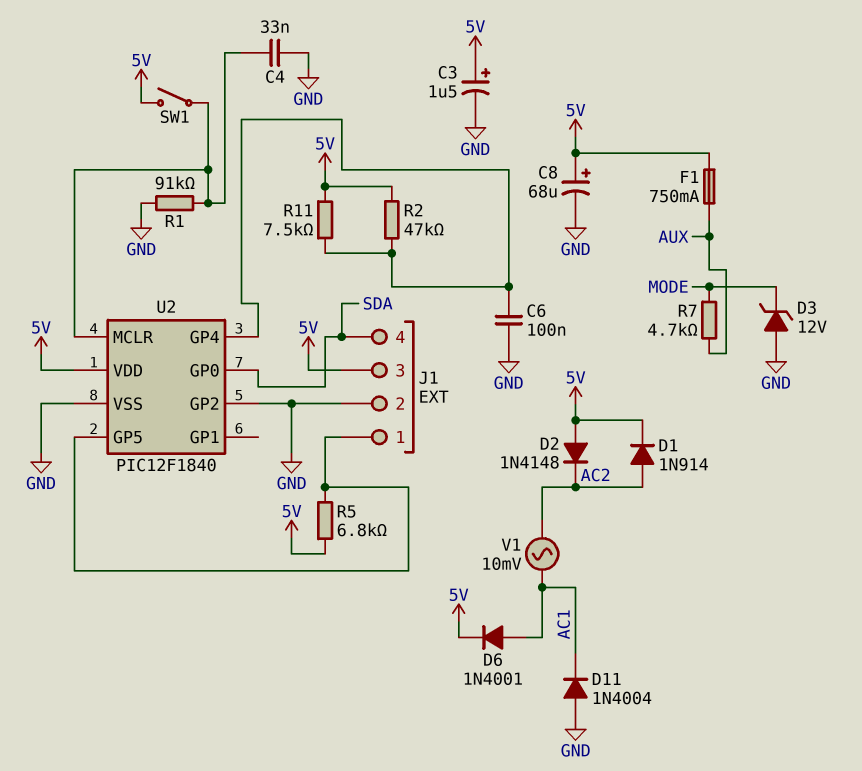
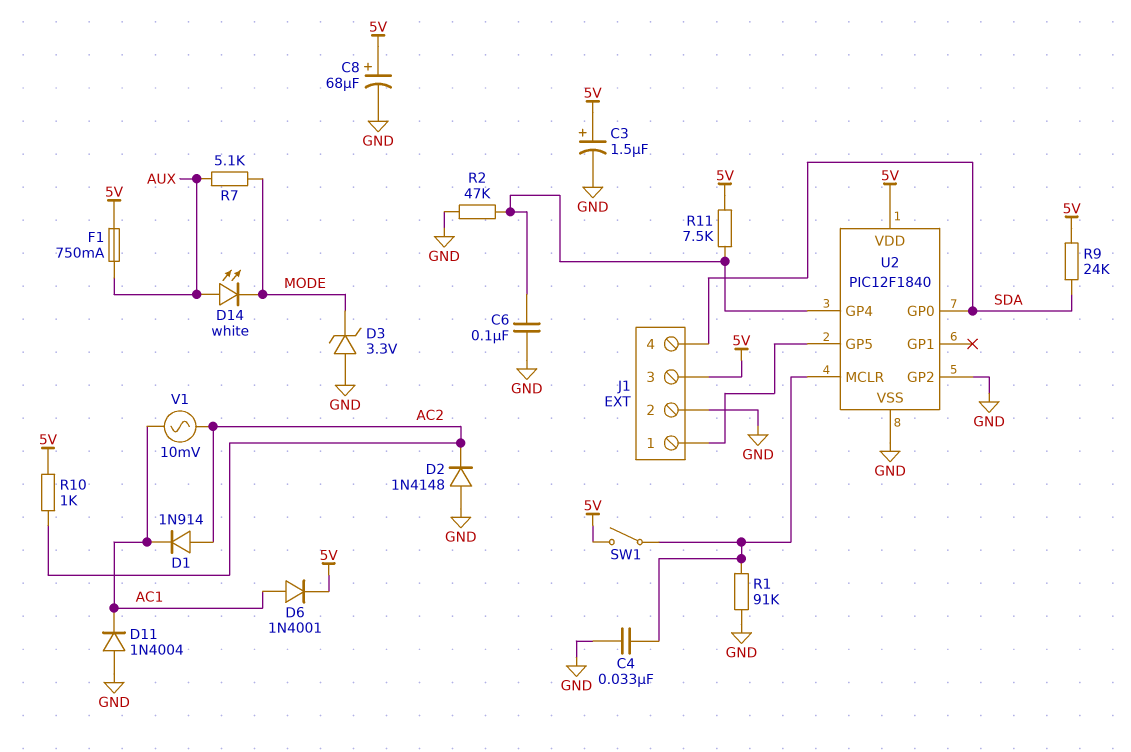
D1: diode 1N914 (A AC2, K 5V) -> diode 1N914 (A AC2, K AC1)
D2: diode 1N4148 (A 5V, K AC2) -> diode 1N4148 (A GND, K AC2)
D3: zener 12V (A GND, K MODE) -> zener 3.3V (A GND, K MODE)
D14: none -> LED white (A AUX, K MODE)
R2: 47k (5V, U2/GP4) -> 47k (GND, U2/GP4)
R5: 6.8k (5V, J1/1) -> none
R7: 4.7k (AUX, MODE) -> 5.1k (AUX, MODE)
R9: none -> 24k (5V, SDA)
R10: none -> 1k (5V, AC2)

